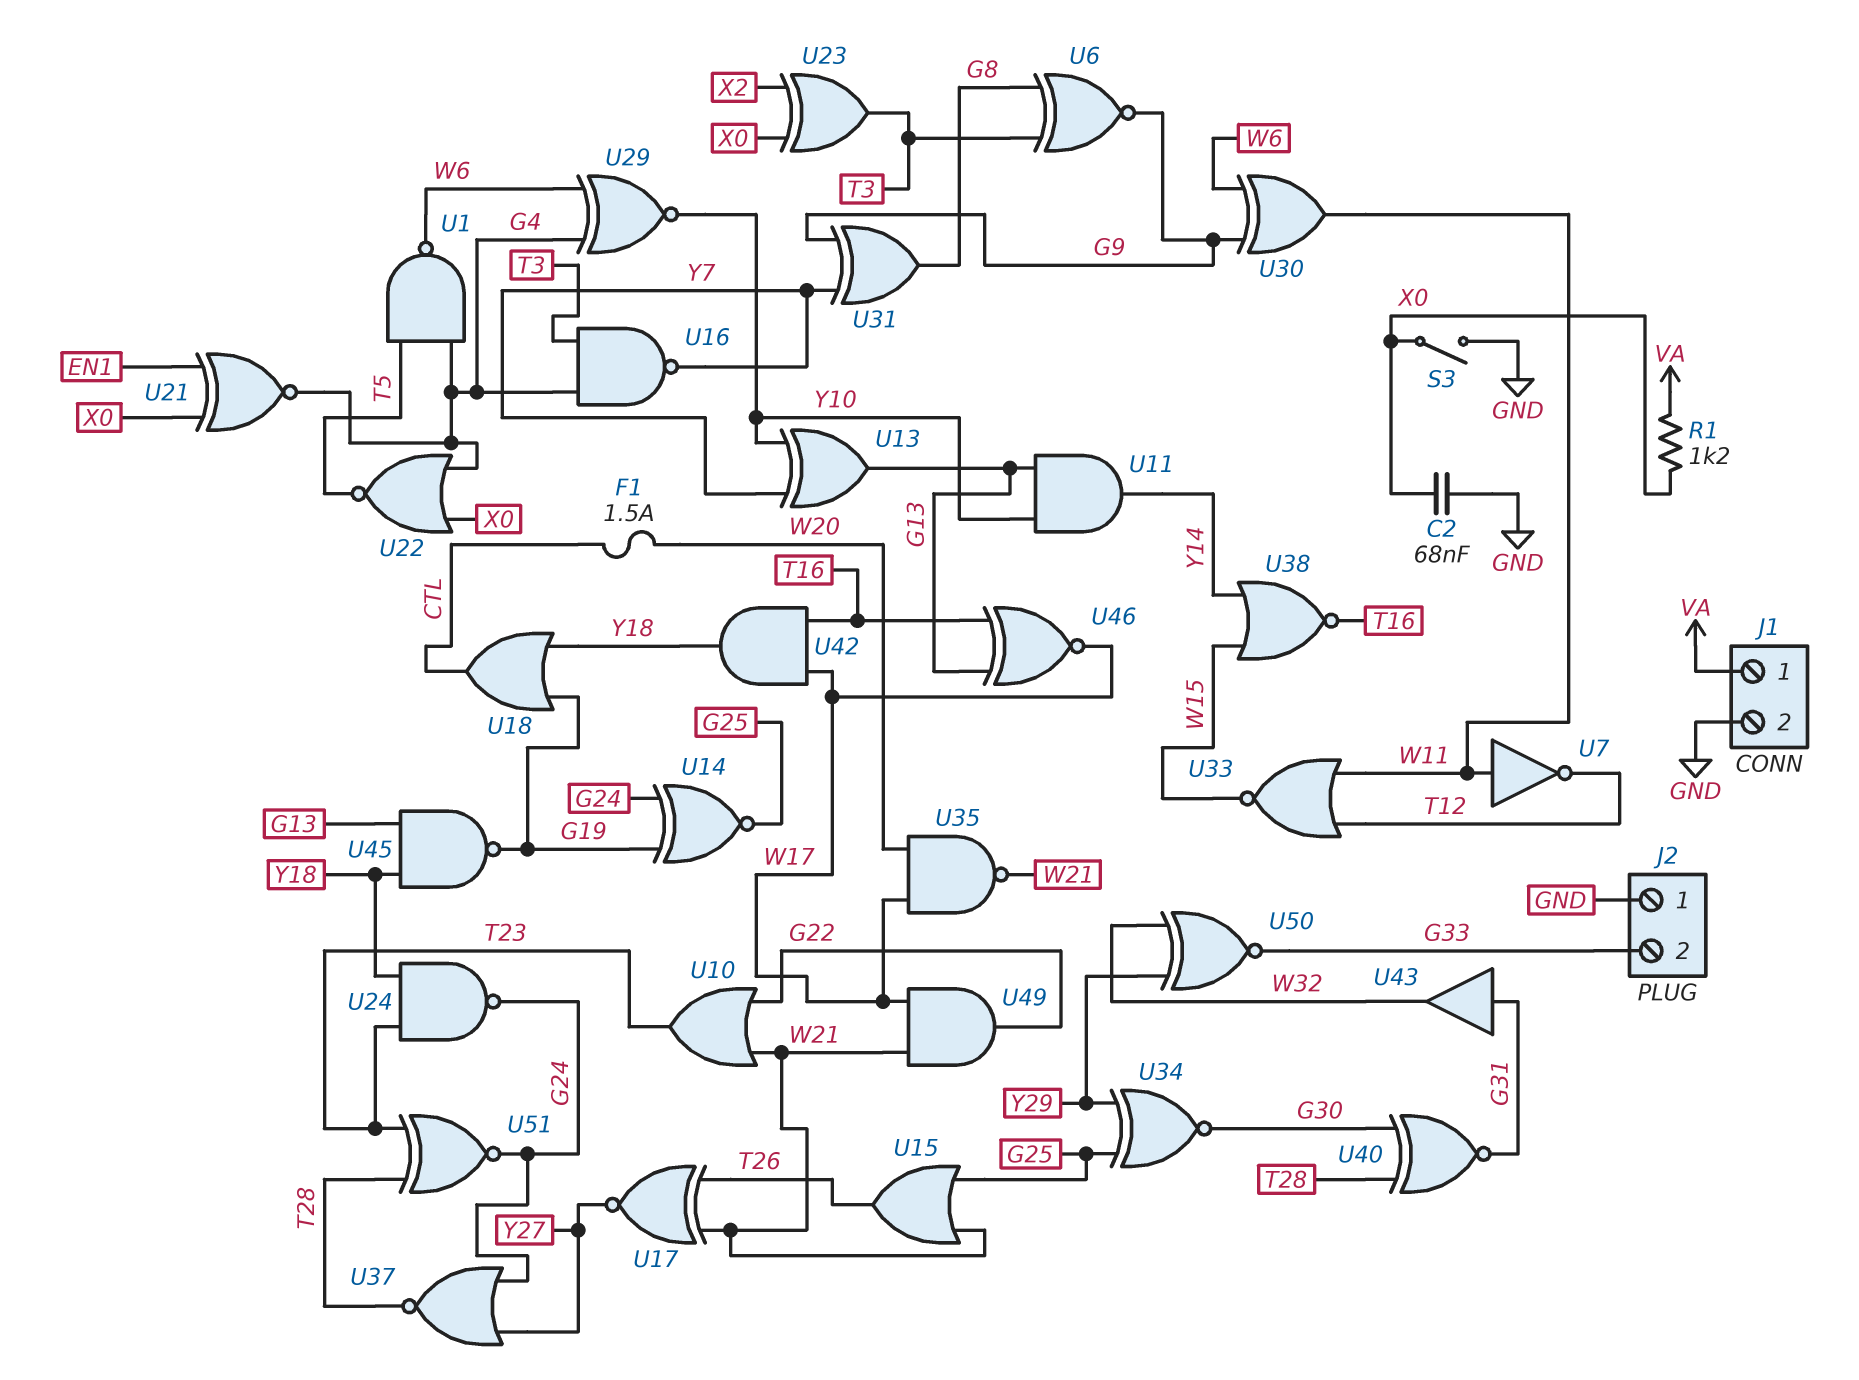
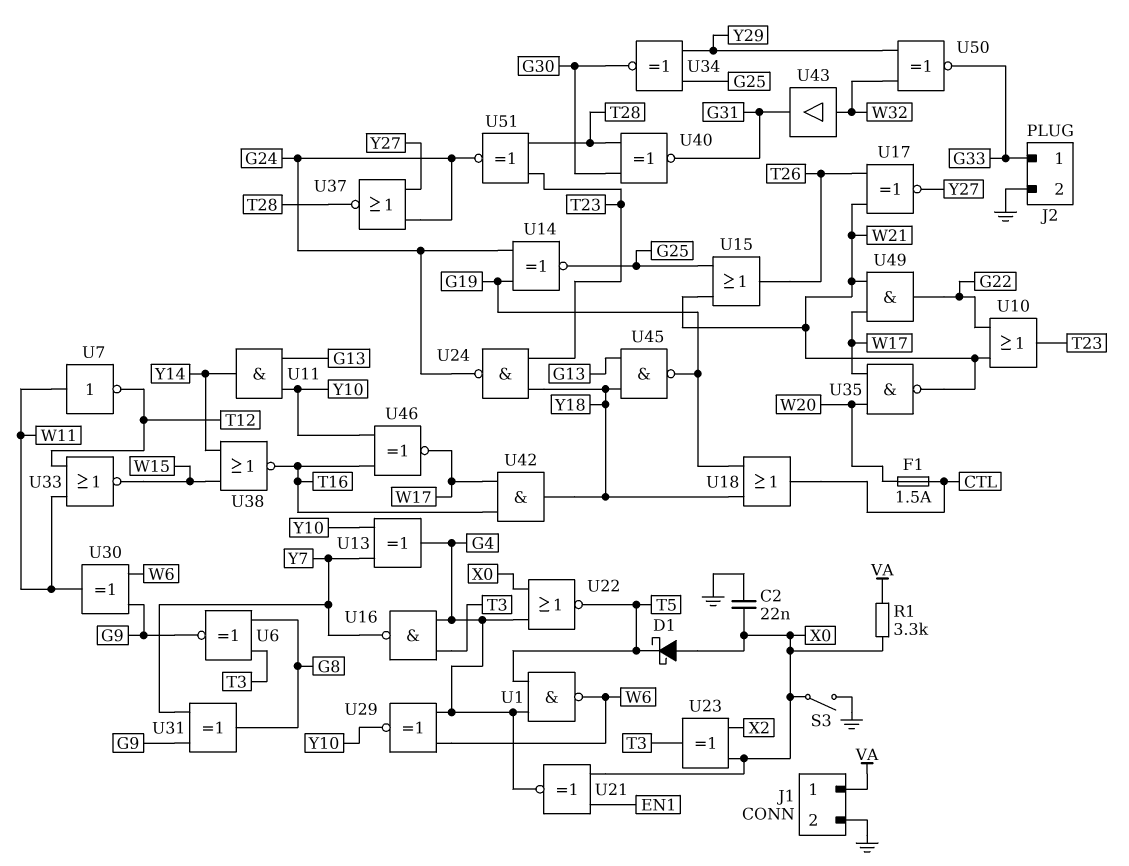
C2: 68nF (GND, X0) -> 22nF (GND, X0)
D1: none -> schottky (A X0, K T5)
J2 pin 1: GND -> G33
J2 pin 2: G33 -> GND
R1: 1.2k (VA, X0) -> 3.3k (VA, X0)
U13: XOR (in Y7, in Y10, out G13) -> XOR (in Y7, in Y10, out G4)
U43: buffer (in G31, out W32) -> buffer (in W32, out G31)
U46: XNOR (in G13, in T16, out W17) -> XNOR (in T16, in Y10, out W17)

